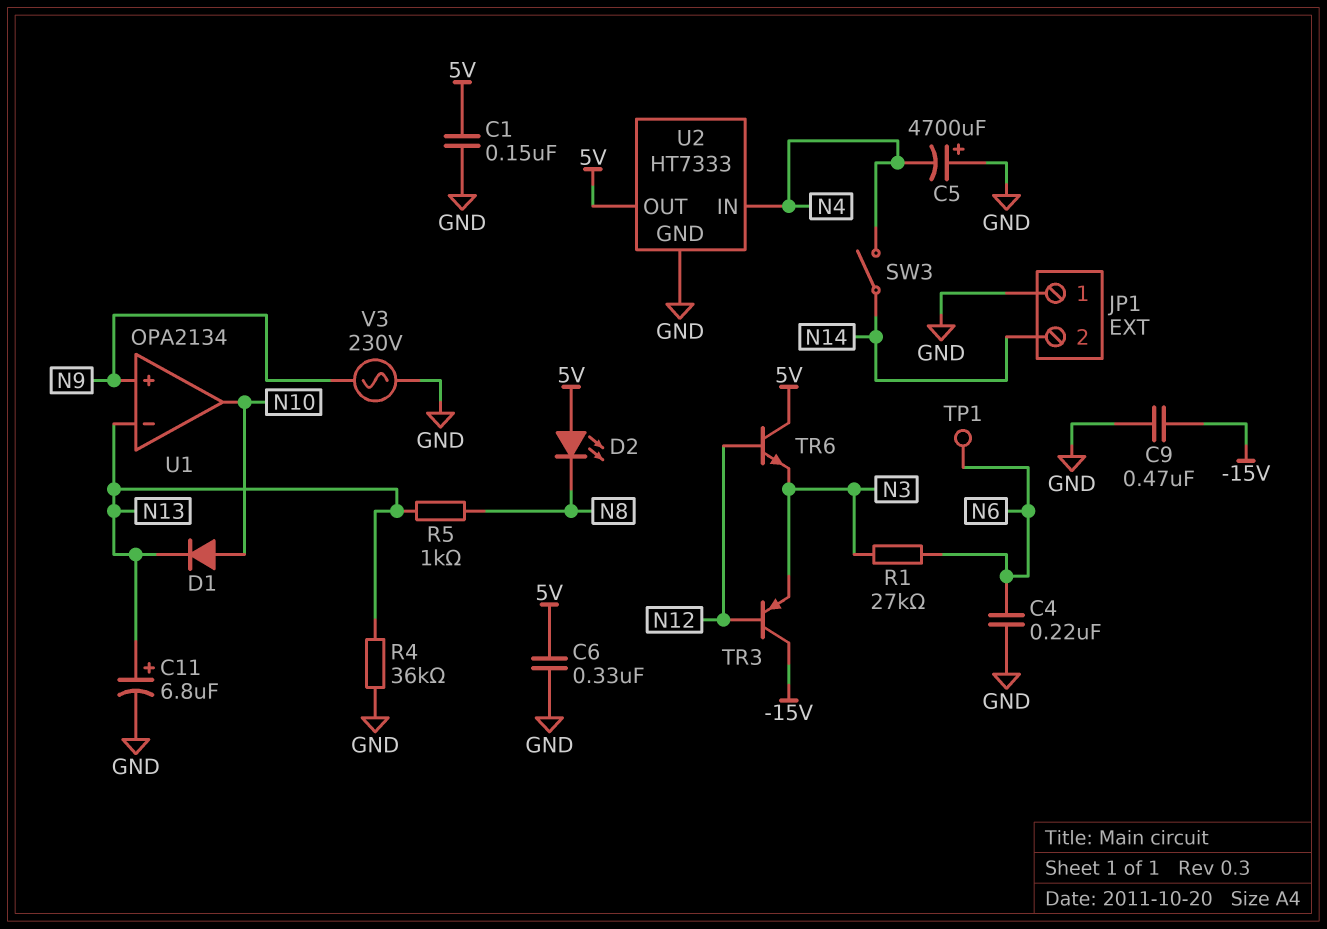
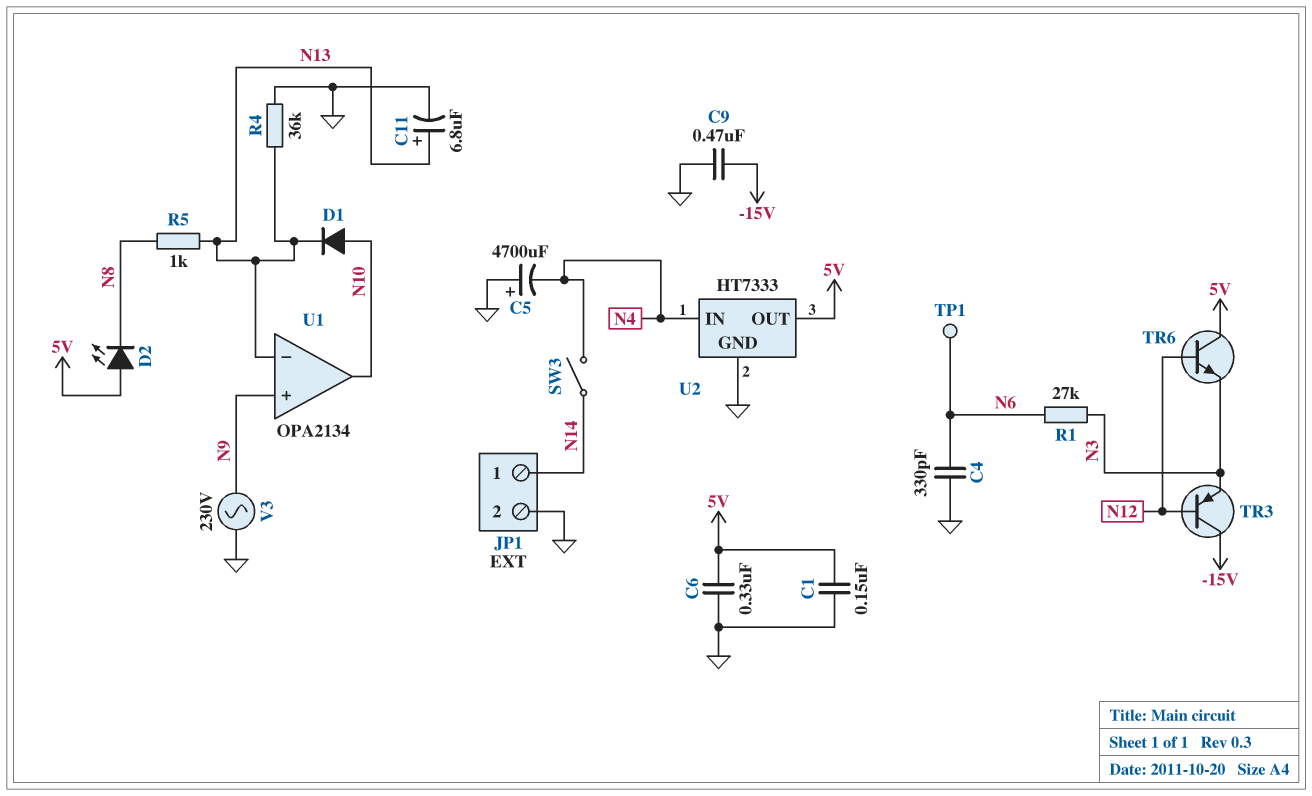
C4: 220nF (GND, N6) -> 330pF (GND, N6)
JP1 pin 1: GND -> N14
JP1 pin 2: N14 -> GND

